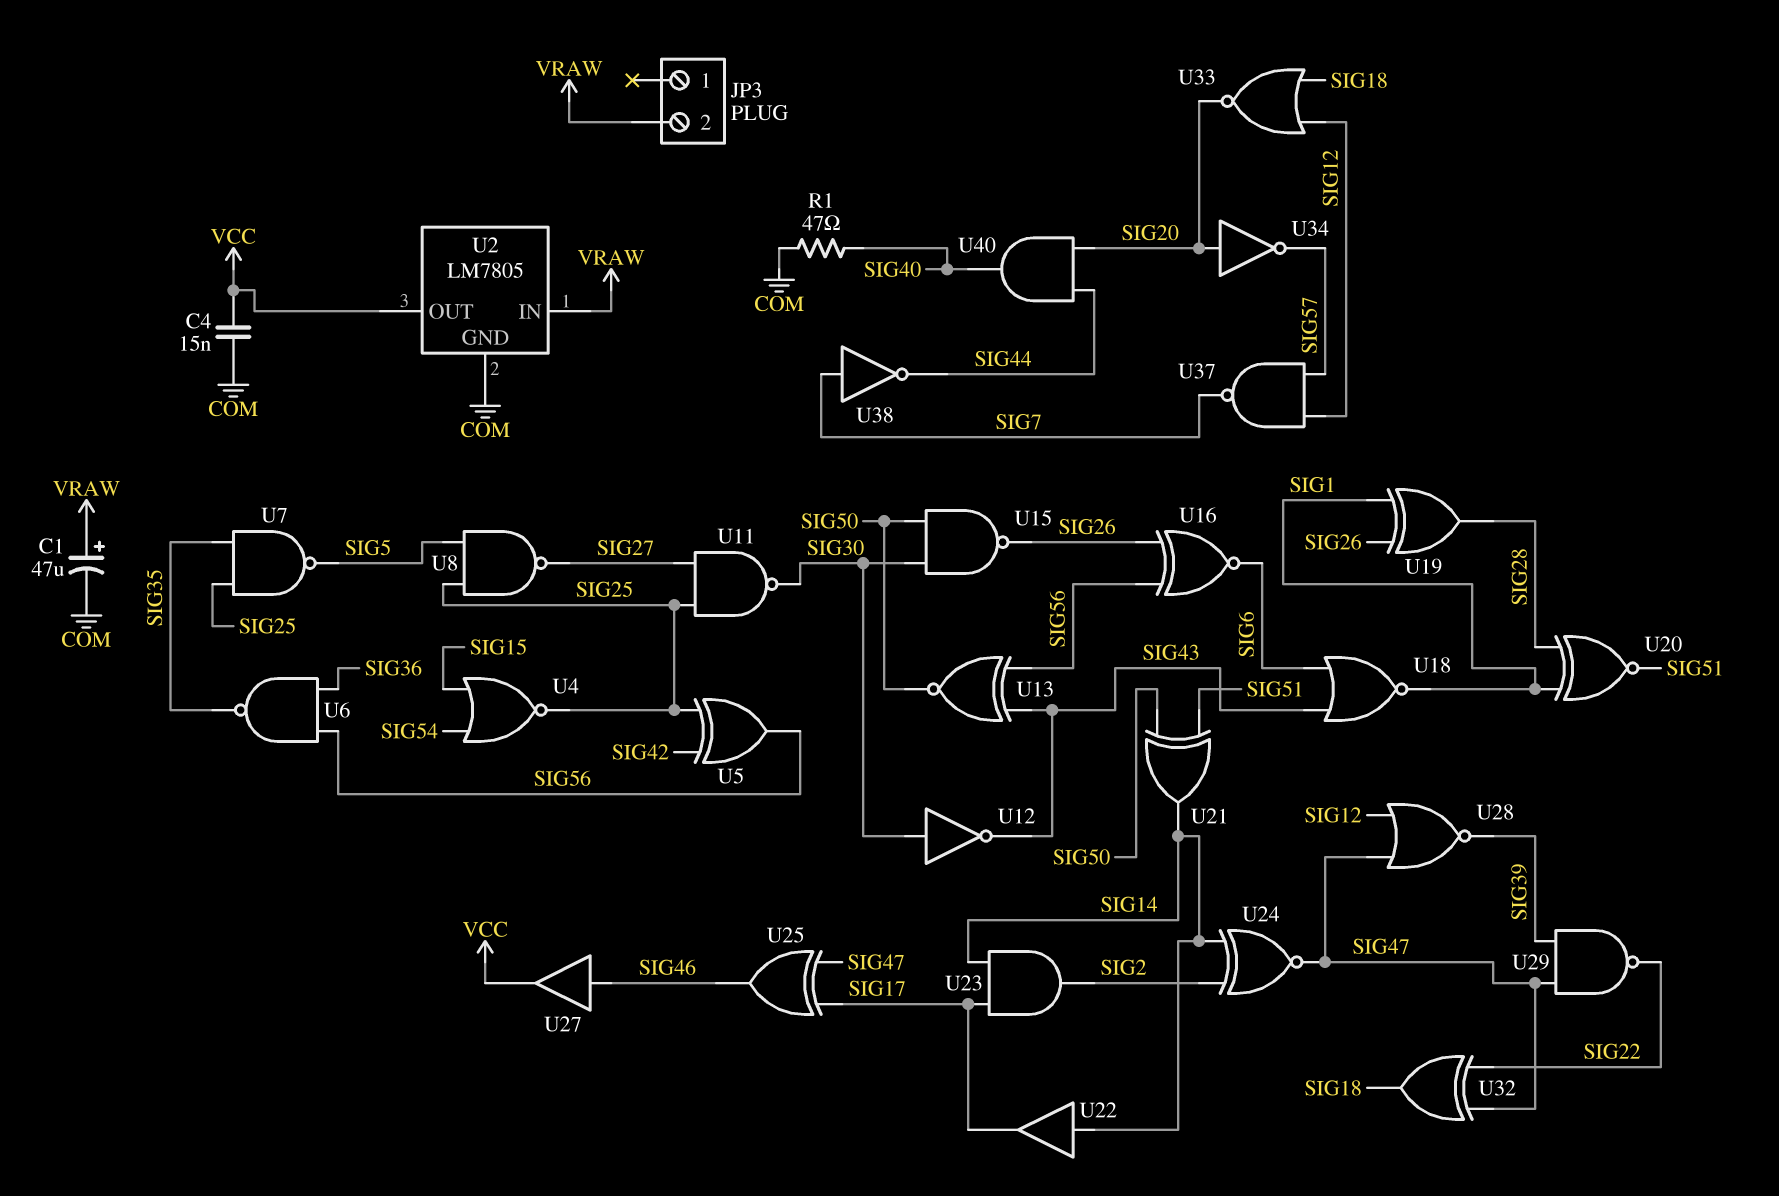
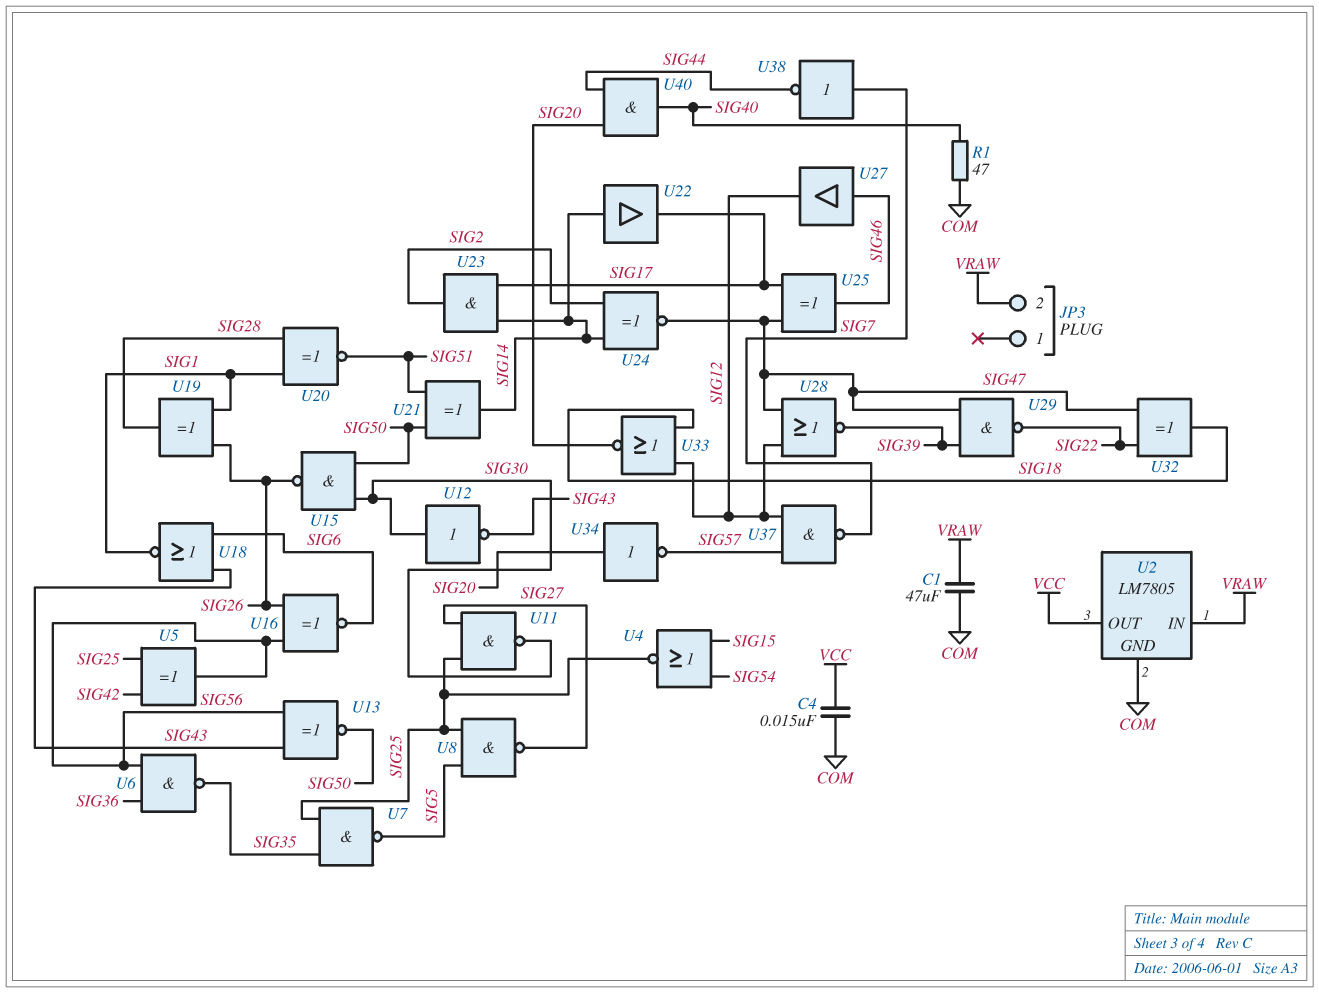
C1: 47uF (plus VRAW, minus COM) -> 47uF (COM, VRAW)
U27: buffer (in SIG46, out VCC) -> buffer (in SIG46, out SIG12)

